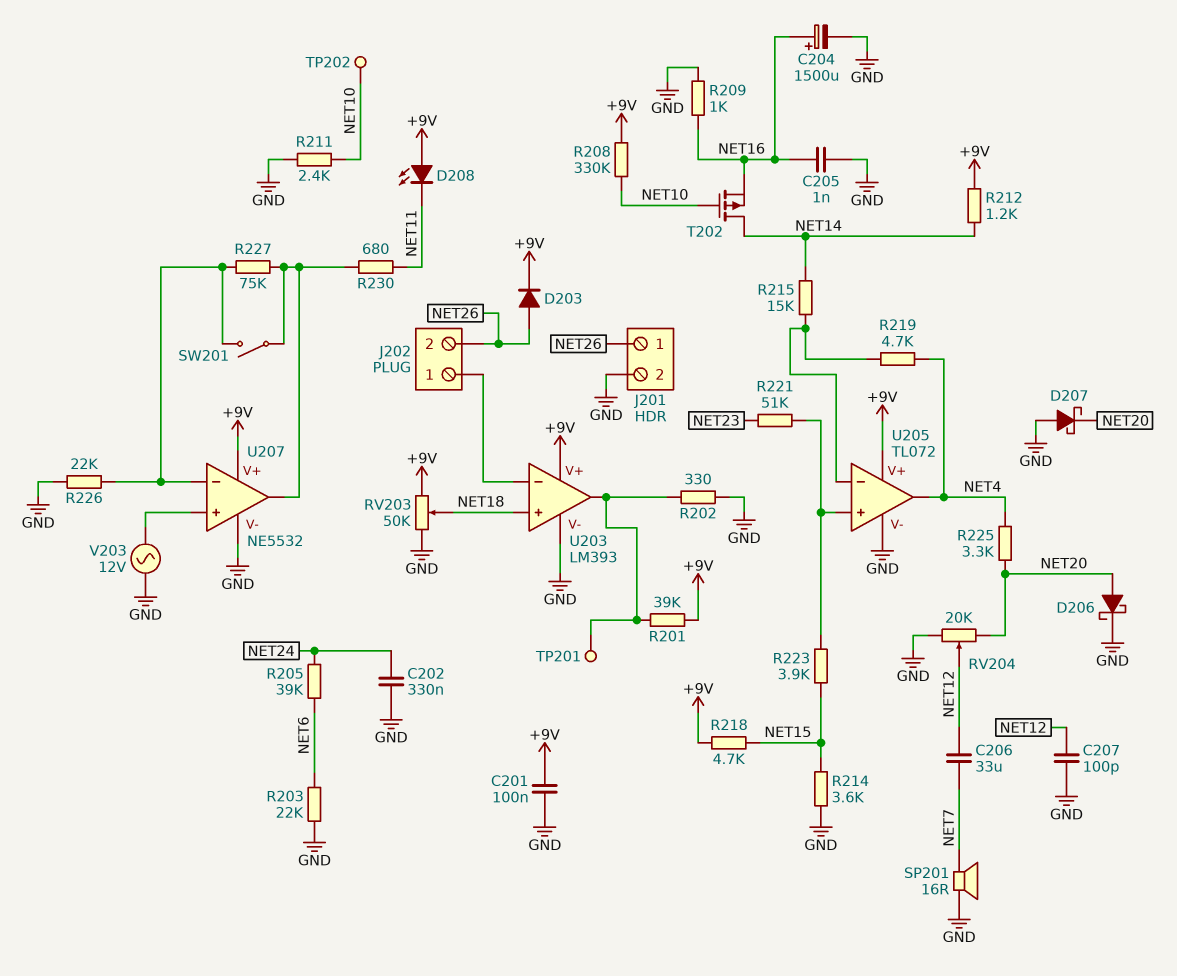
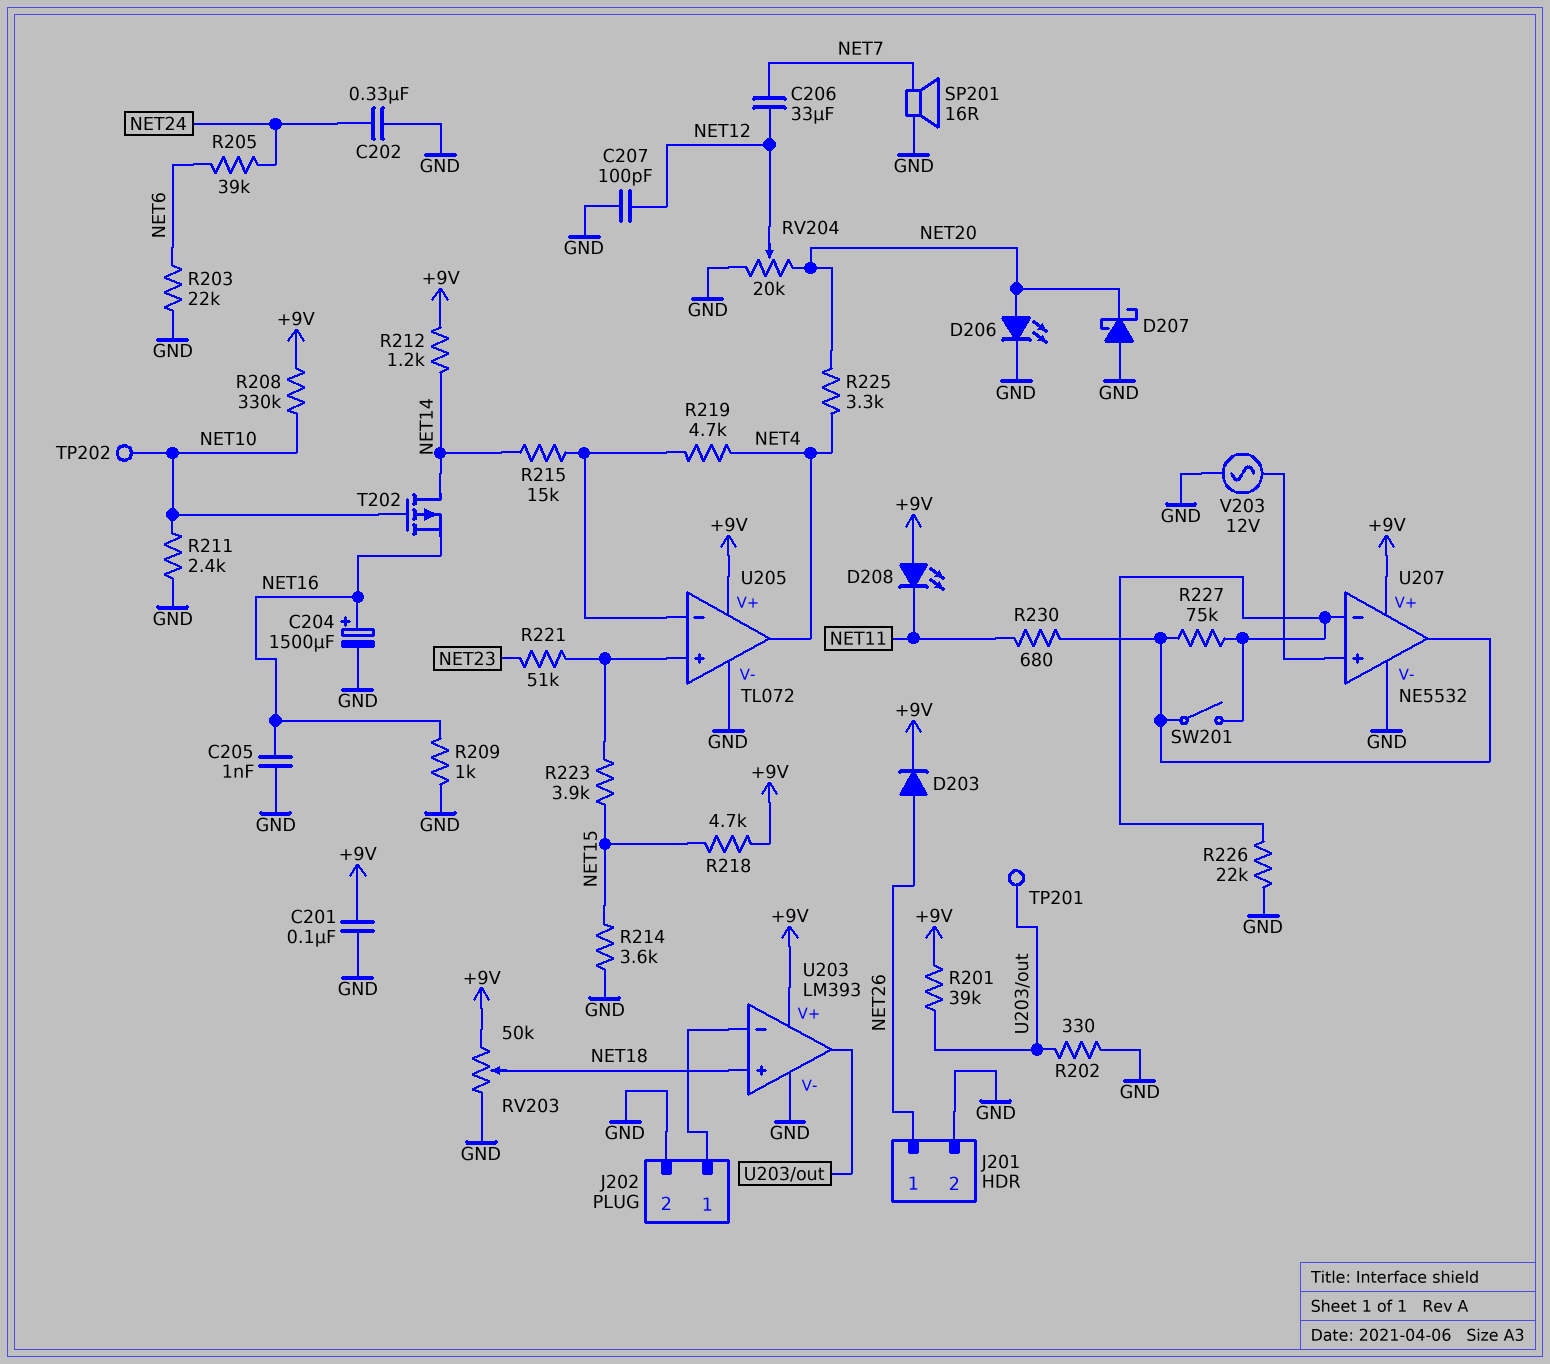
D206: schottky (A NET20, K GND) -> LED (A NET20, K GND)
J202 pin 2: NET26 -> GND

